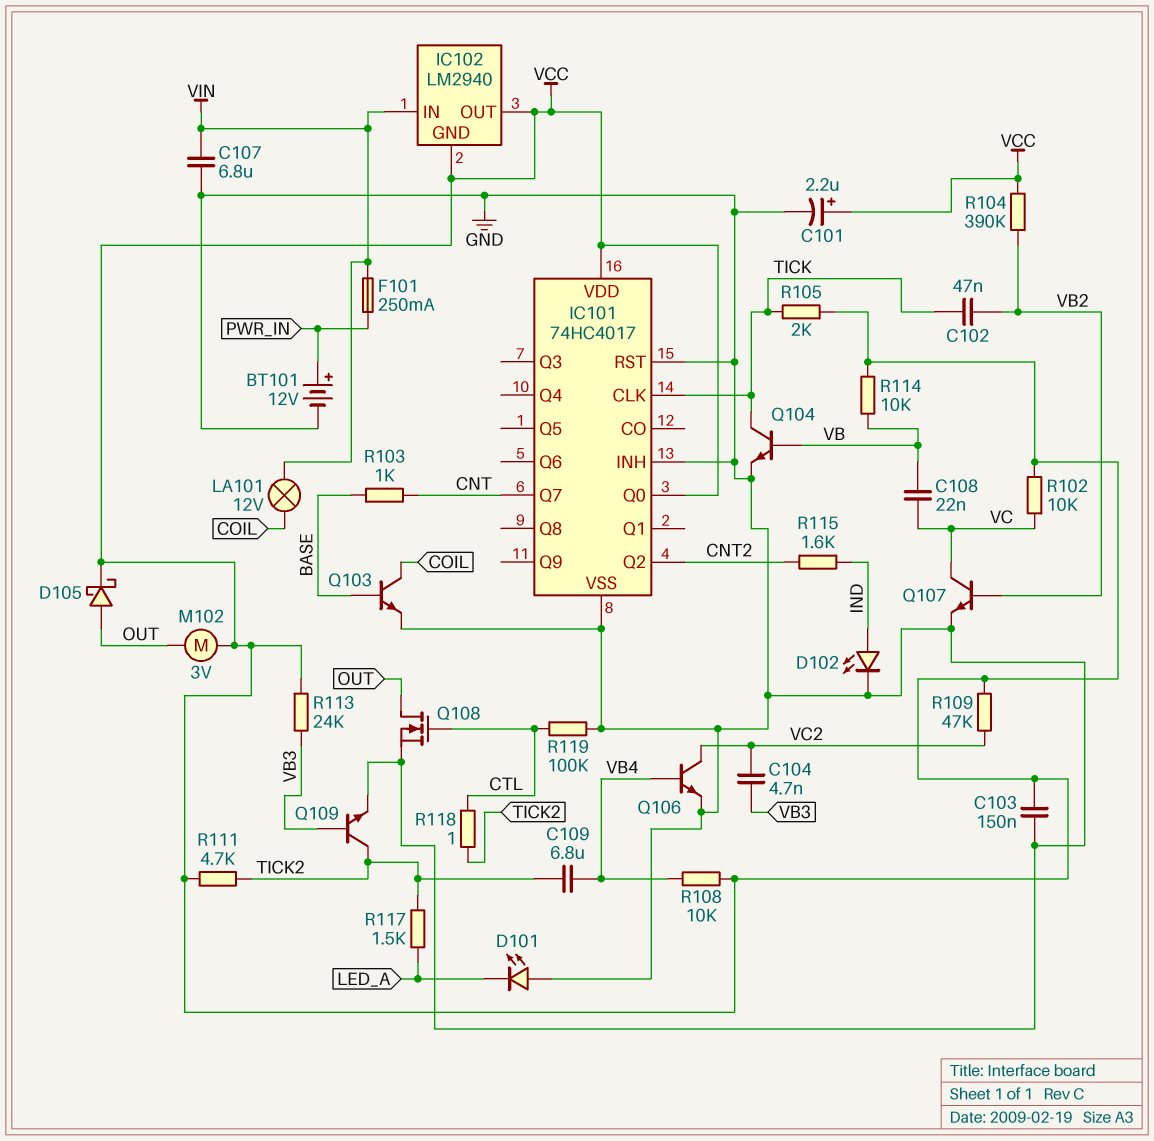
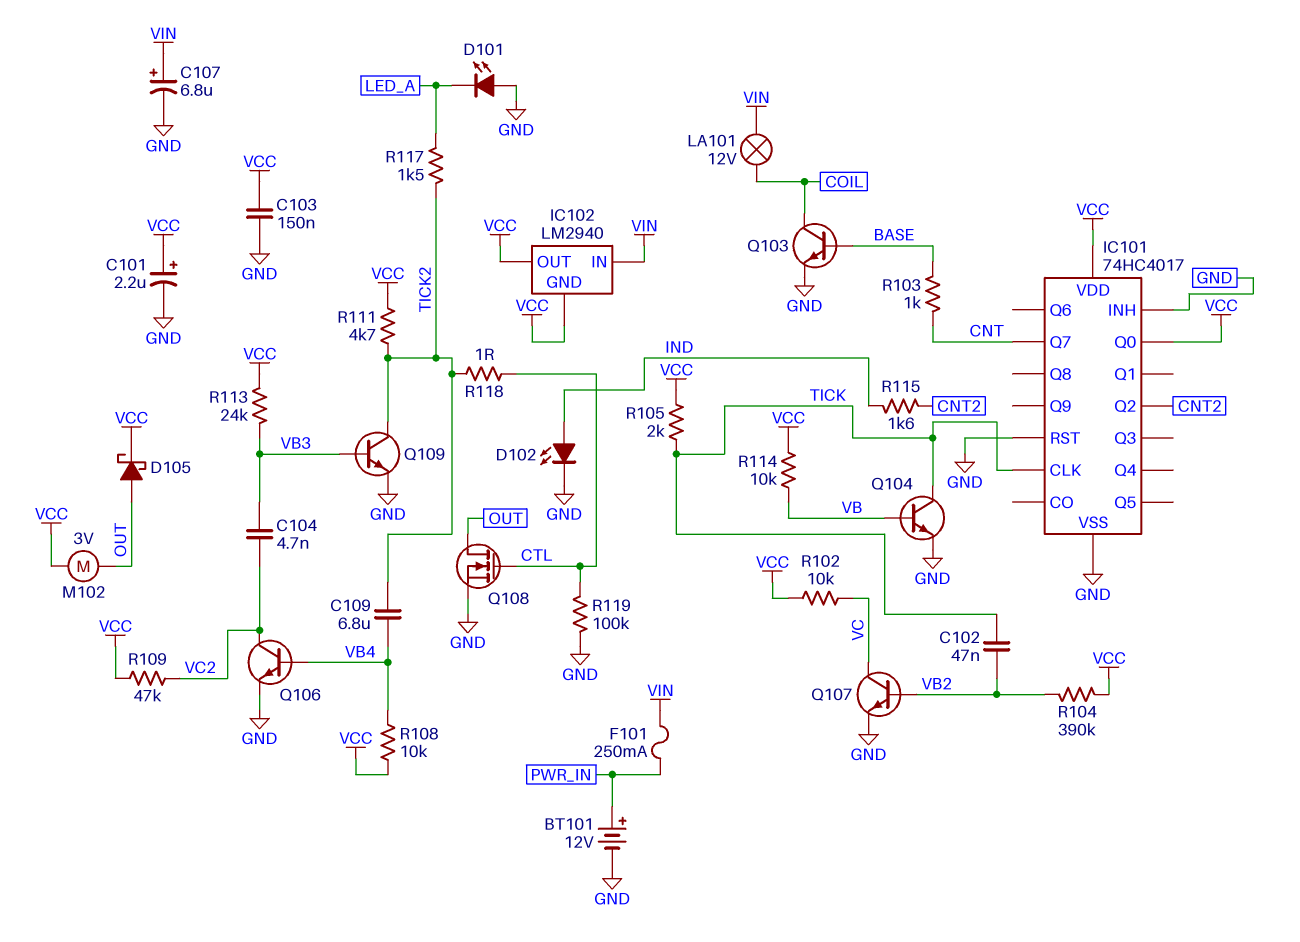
C107: 6.8uF (GND, VIN) -> 6.8uF (plus VIN, minus GND)
C108: 22nF (VB, VC) -> none

